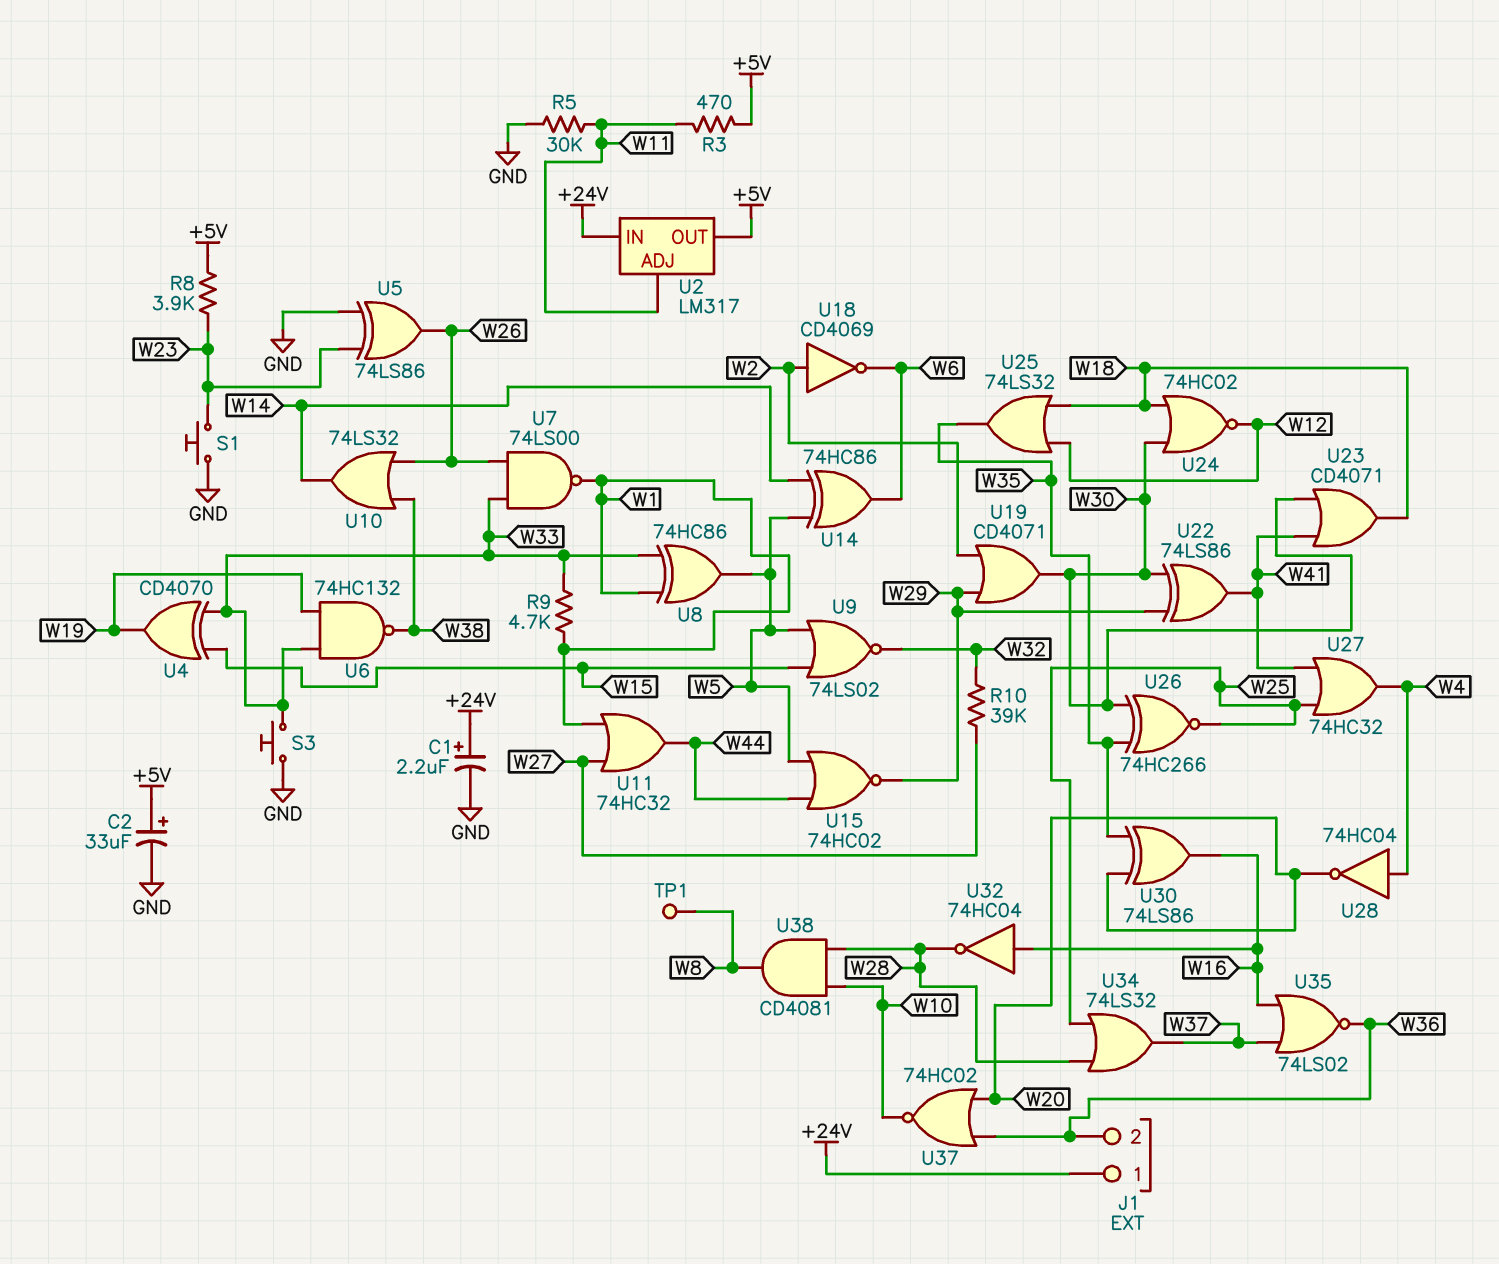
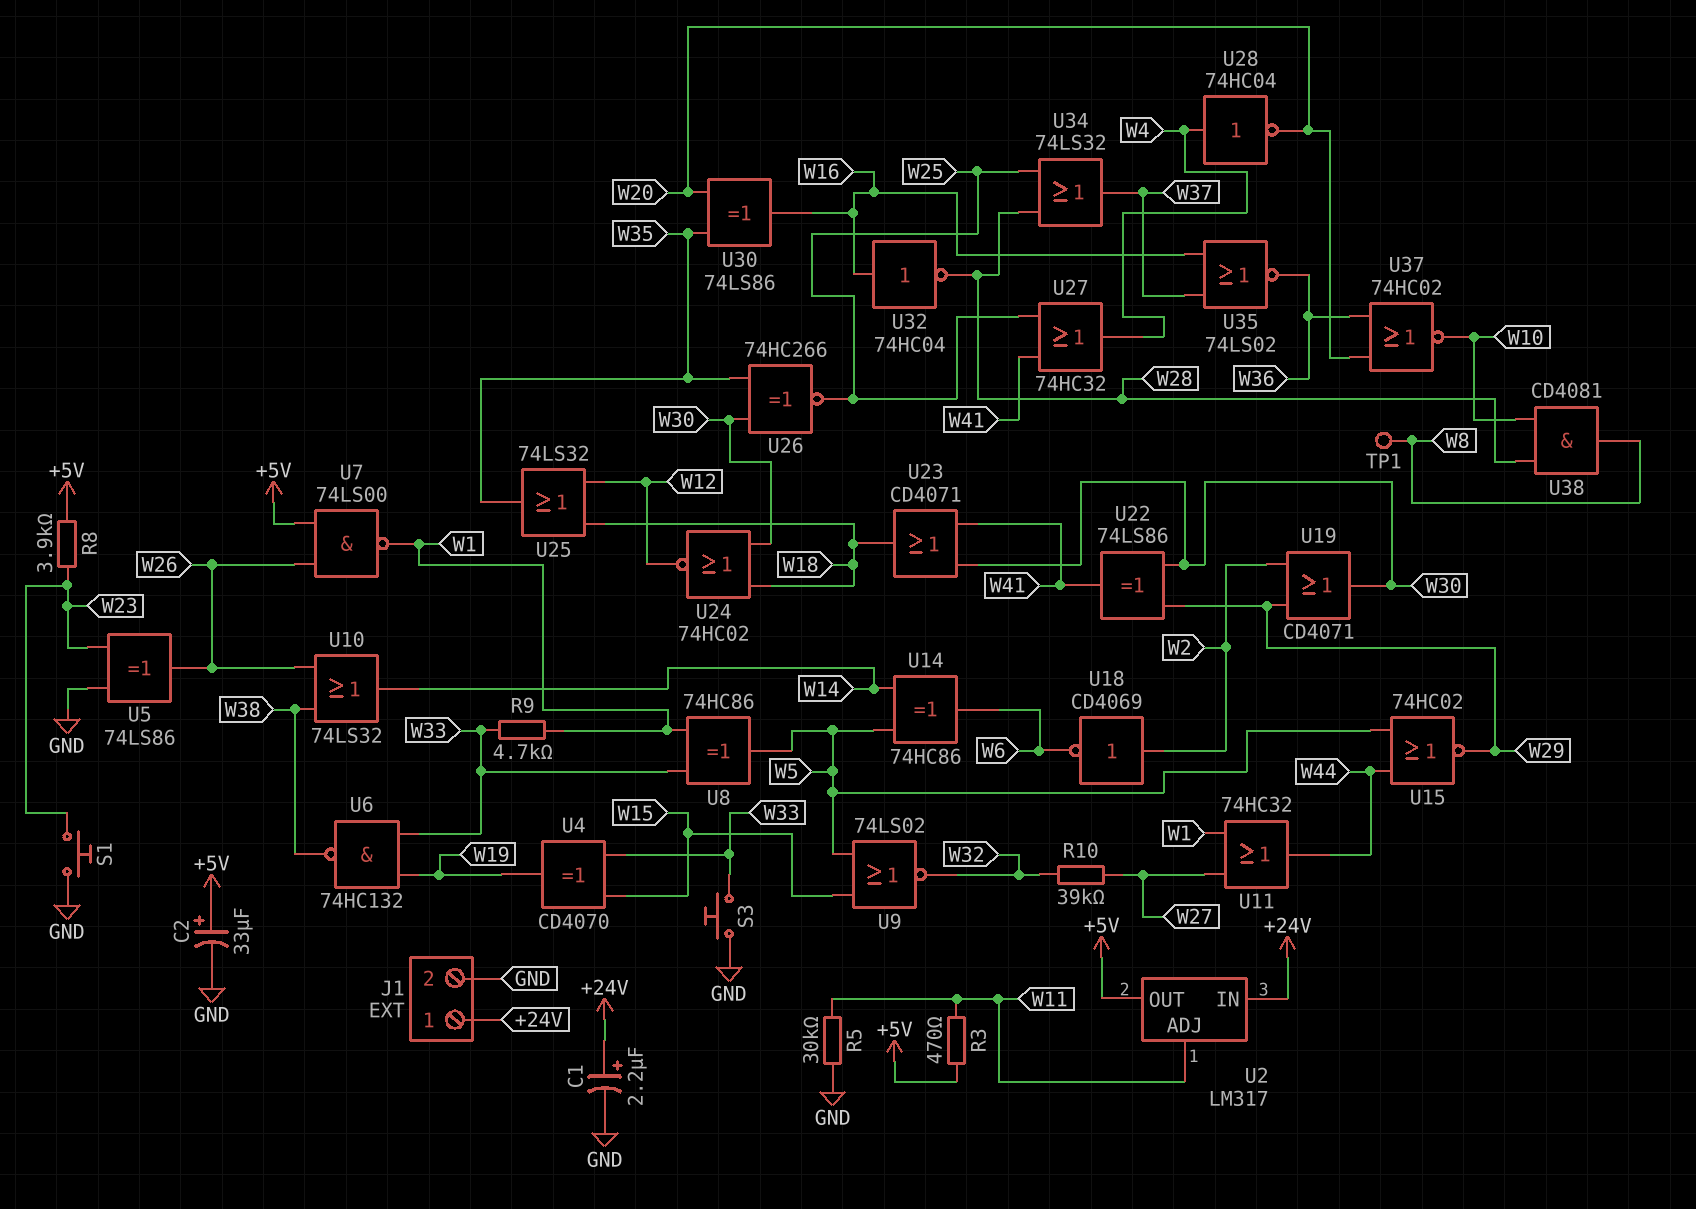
J1 pin 2: W36 -> GND
U7: NAND 74LS00 (in W26, in W33, out W1) -> NAND 74LS00 (in +5V, in W26, out W1)

